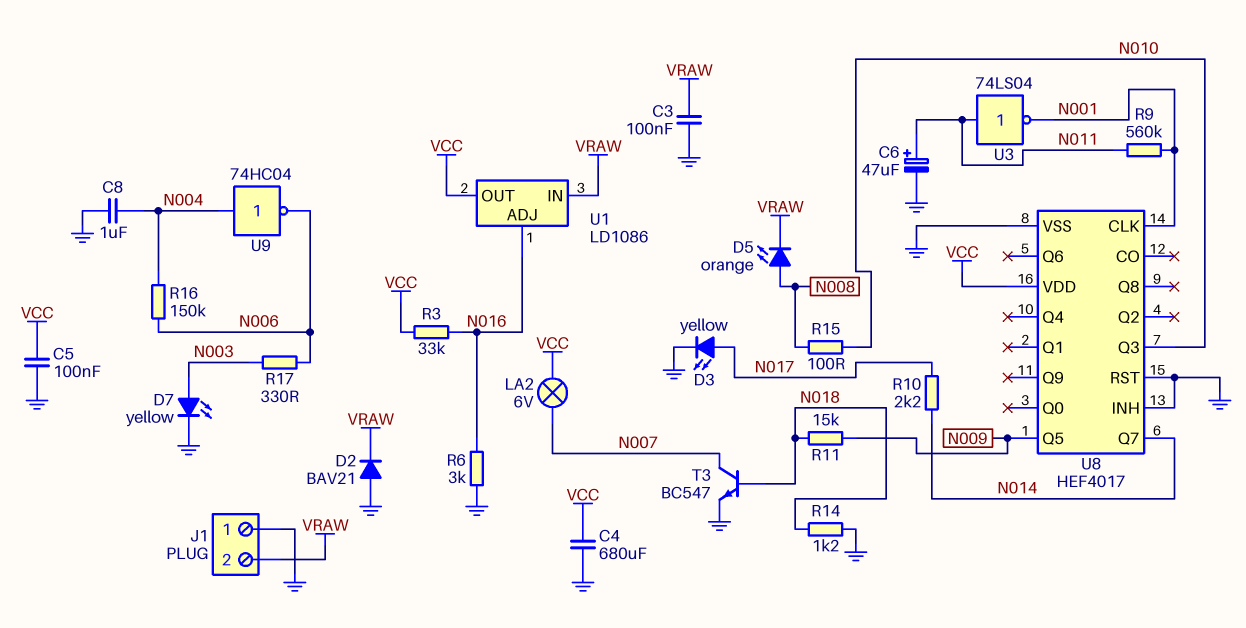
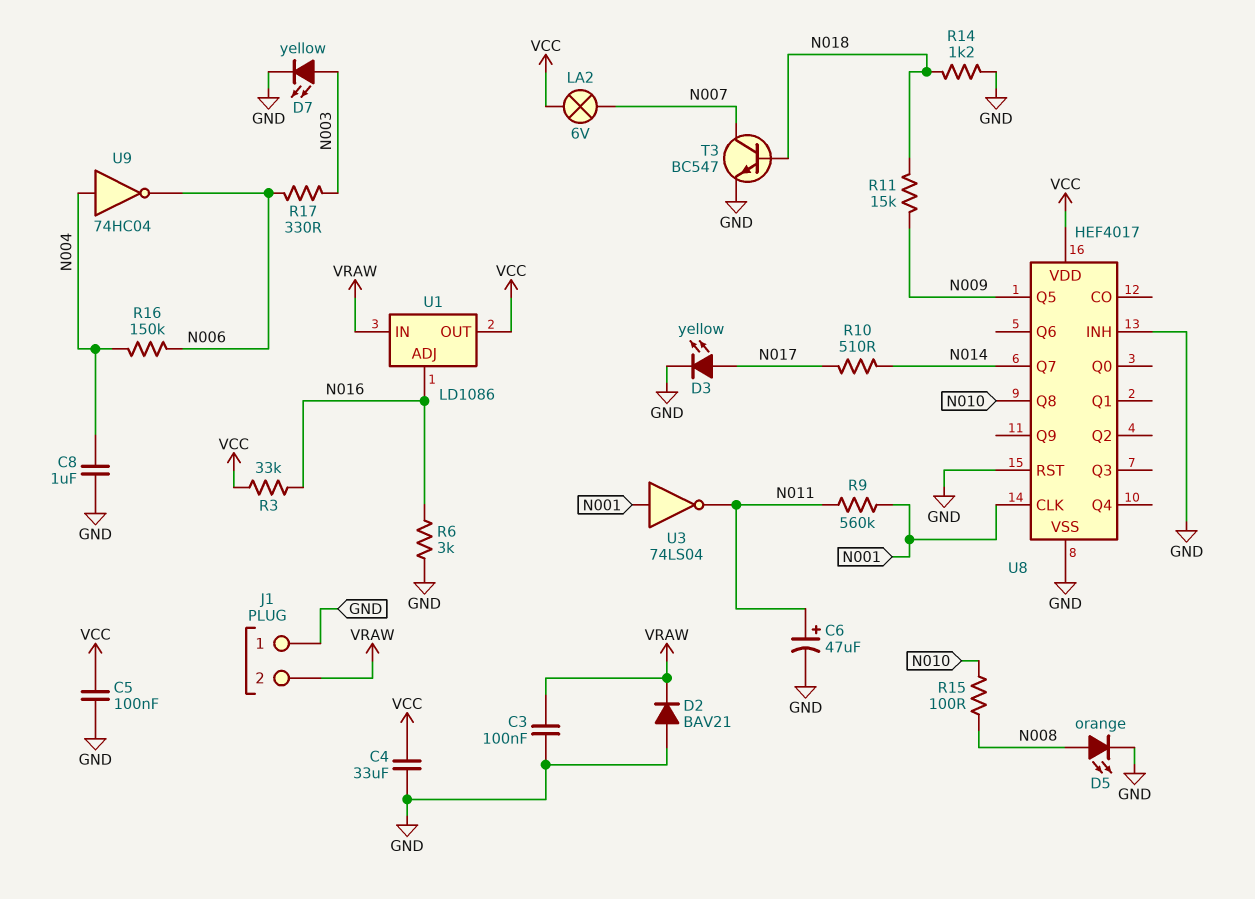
C4: 680uF (GND, VCC) -> 33uF (GND, VCC)
D5: LED orange (A N008, K VRAW) -> LED orange (A N008, K GND)
R10: 2.2k (N014, N017) -> 510 (N014, N017)
U3: NOT 74LS04 (in N011, out N001) -> NOT 74LS04 (in N001, out N011)
U8 pin Q3: N010 -> none
U8 pin Q8: none -> N010

